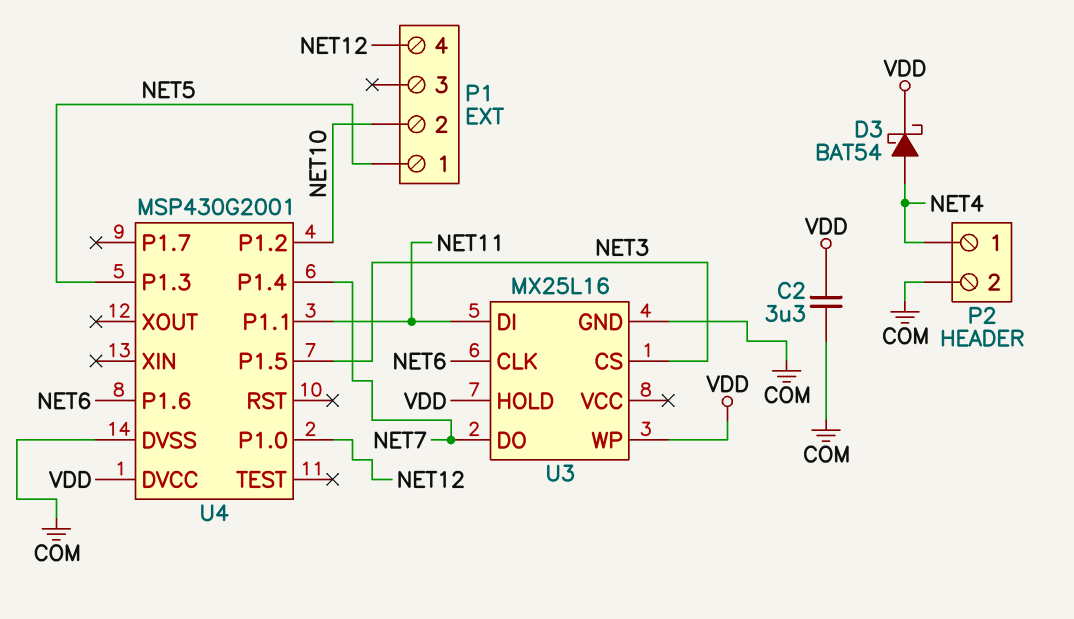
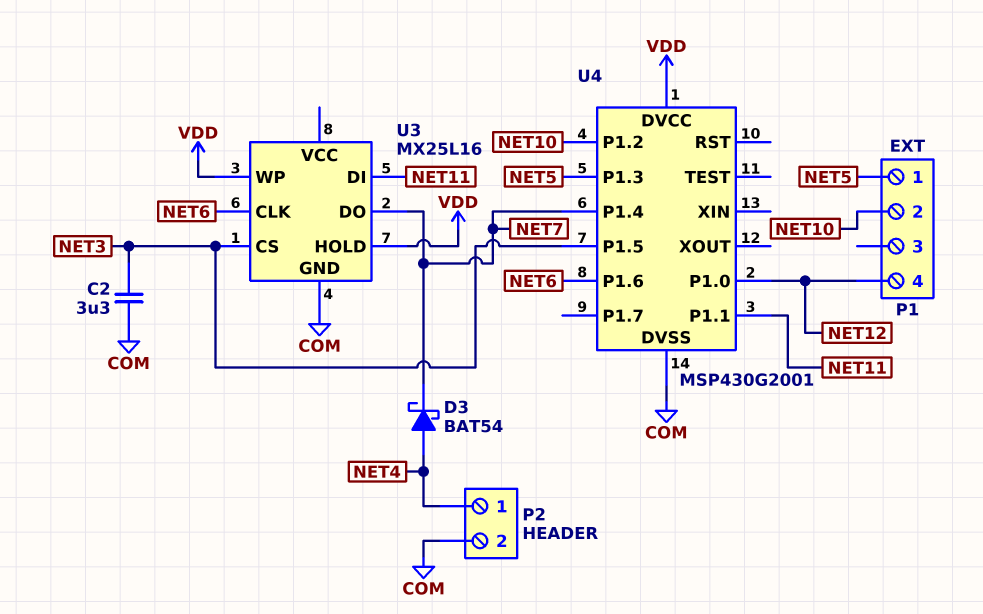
C2: 3.3uF (COM, VDD) -> 3.3uF (COM, NET3)
D3: schottky BAT54 (A NET4, K VDD) -> schottky BAT54 (A NET4, K NET7)

